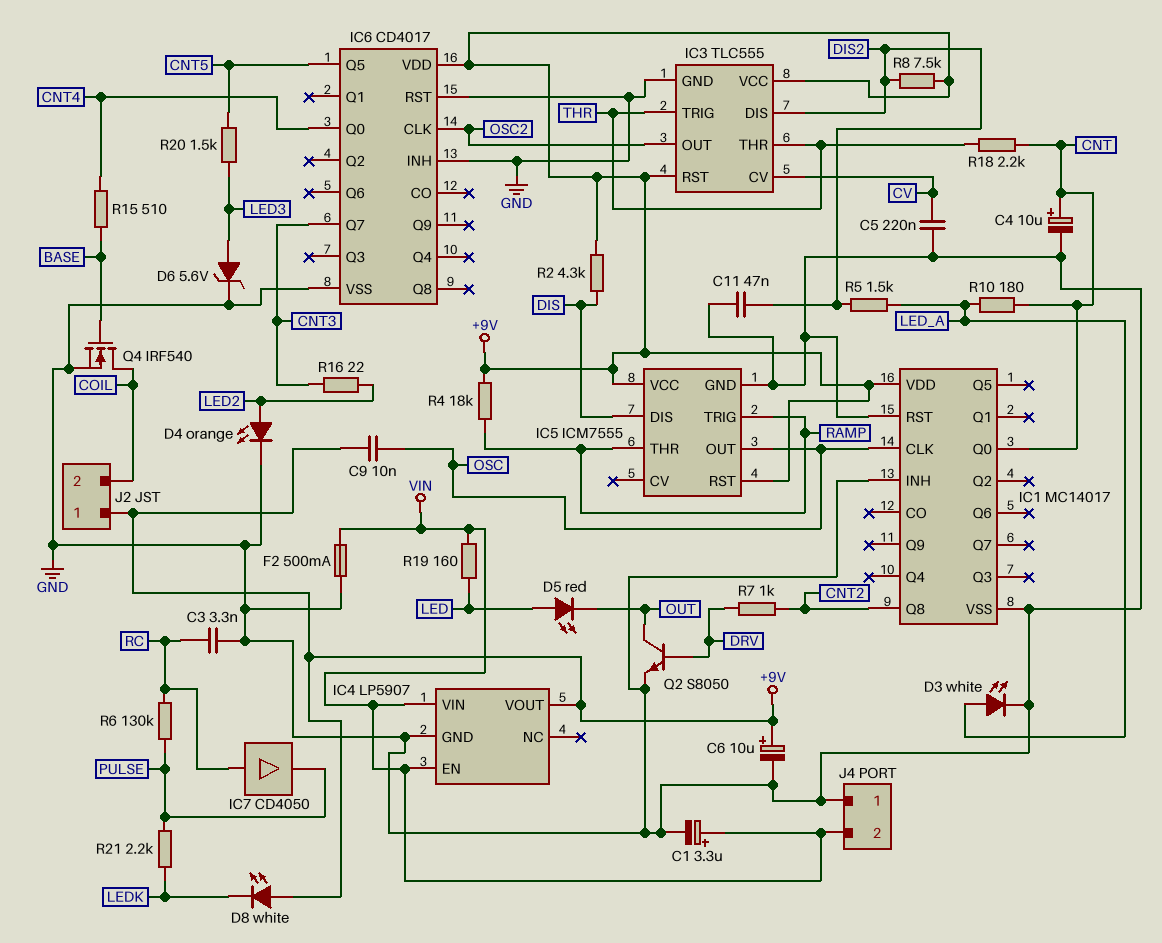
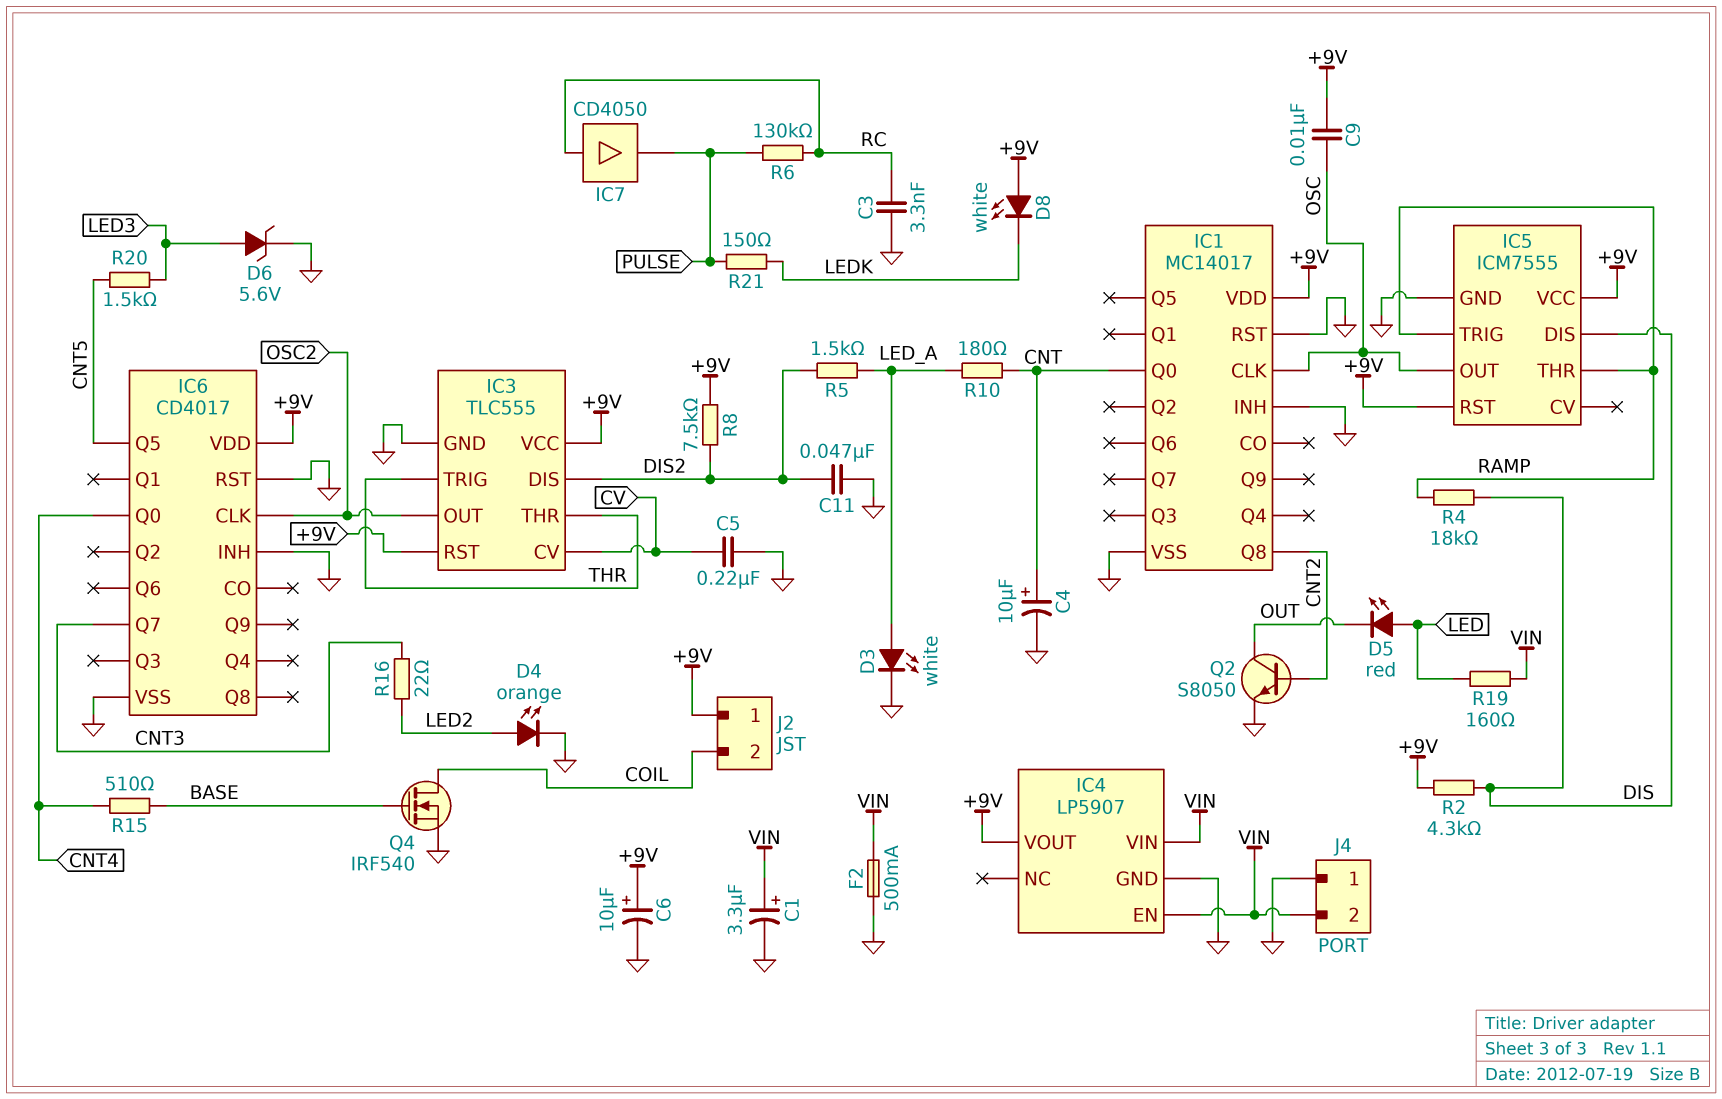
Q2: NPN S8050 (B DRV, C OUT, E GND) -> NPN S8050 (B CNT2, C OUT, E GND)
R4: 18k (+9V, RAMP) -> 18k (DIS, RAMP)
R7: 1k (CNT2, DRV) -> none
R18: 2.2k (CNT, THR) -> none
R21: 2.2k (LEDK, PULSE) -> 150 (LEDK, PULSE)

